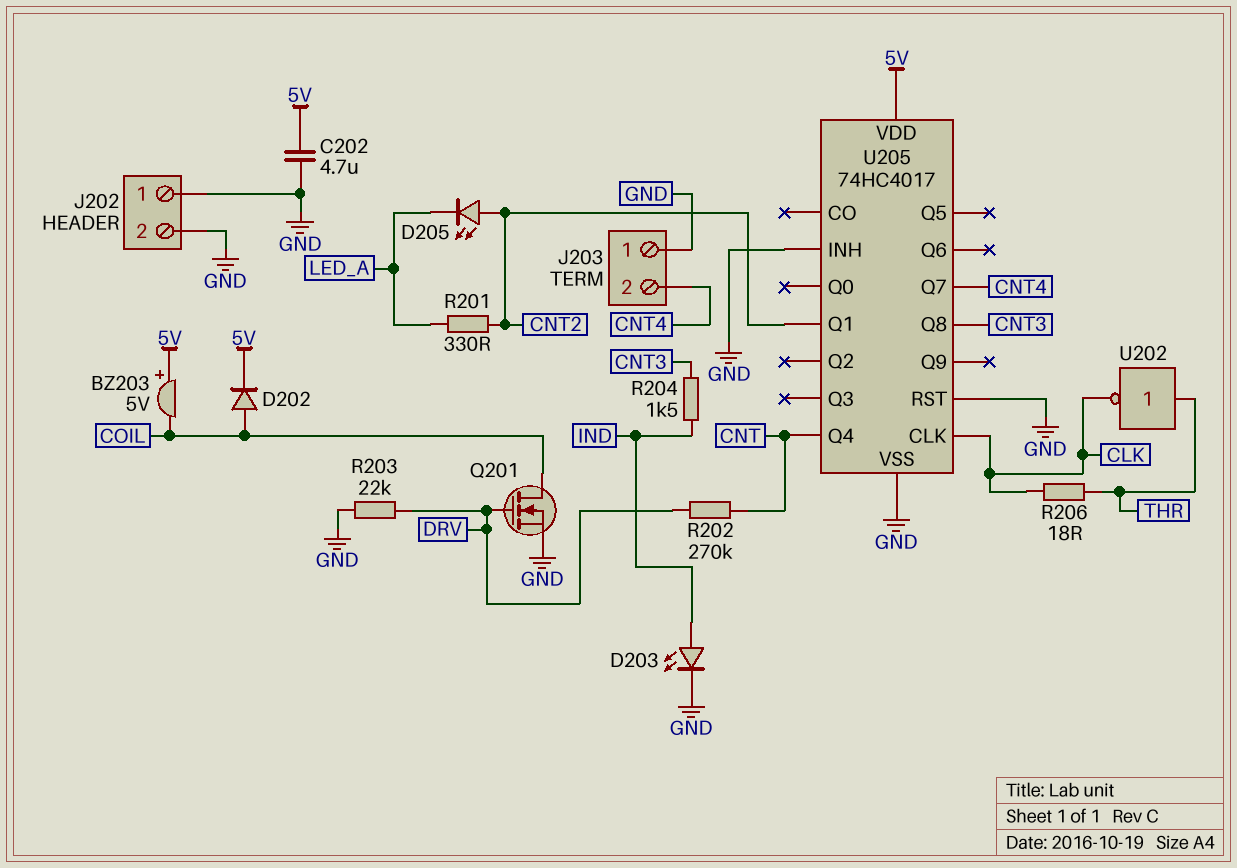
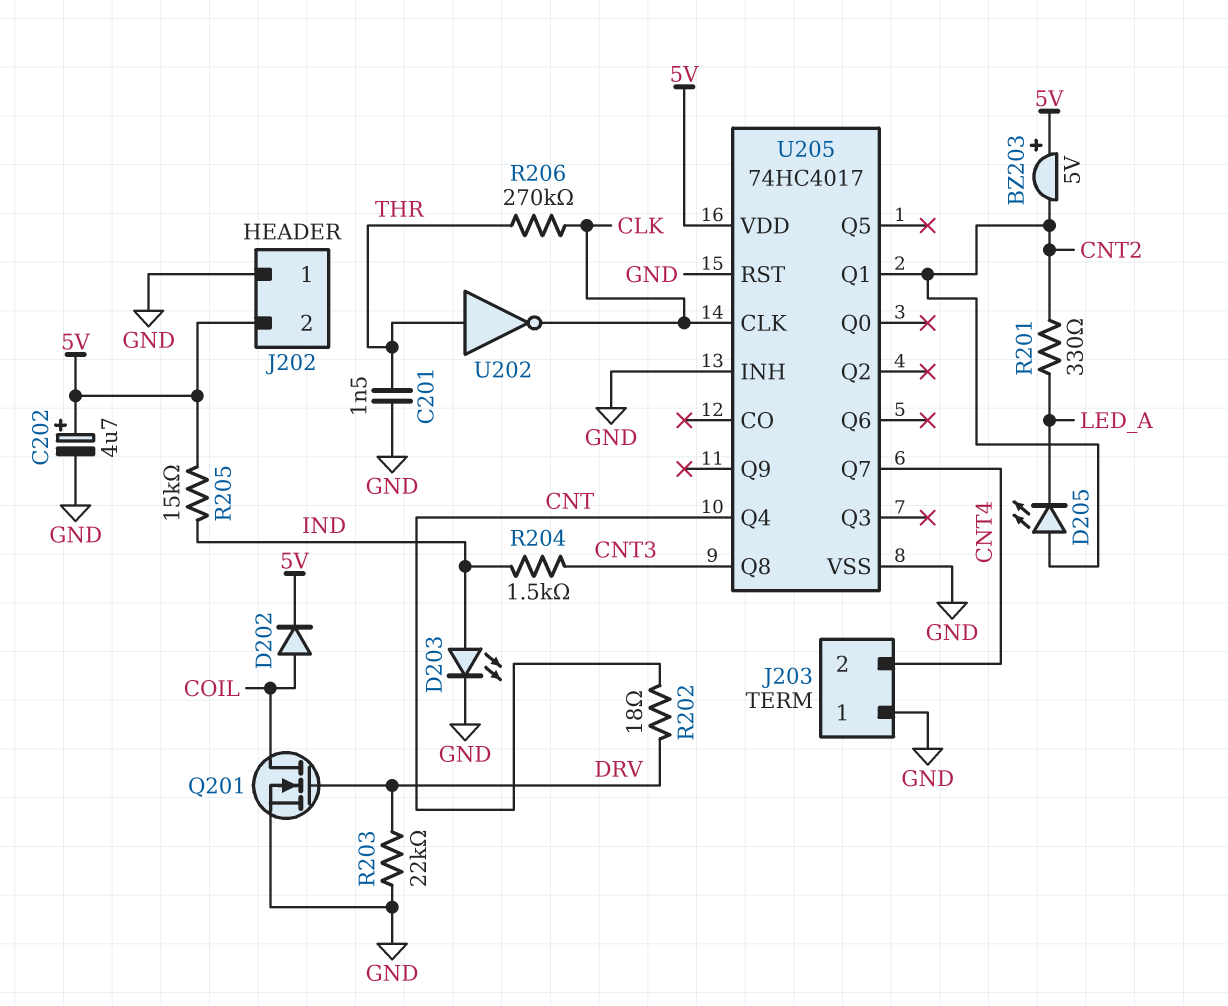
BZ203: buzzer 5V (plus 5V, minus COIL) -> buzzer 5V (plus 5V, minus CNT2)
C201: none -> 1.5nF (GND, THR)
C202: 4.7uF (5V, GND) -> 4.7uF (plus 5V, minus GND)
J202 pin 2: GND -> 5V
R202: 270k (CNT, DRV) -> 18 (CNT, DRV)
R205: none -> 15k (5V, IND)
R206: 18 (CLK, THR) -> 270k (CLK, THR)

